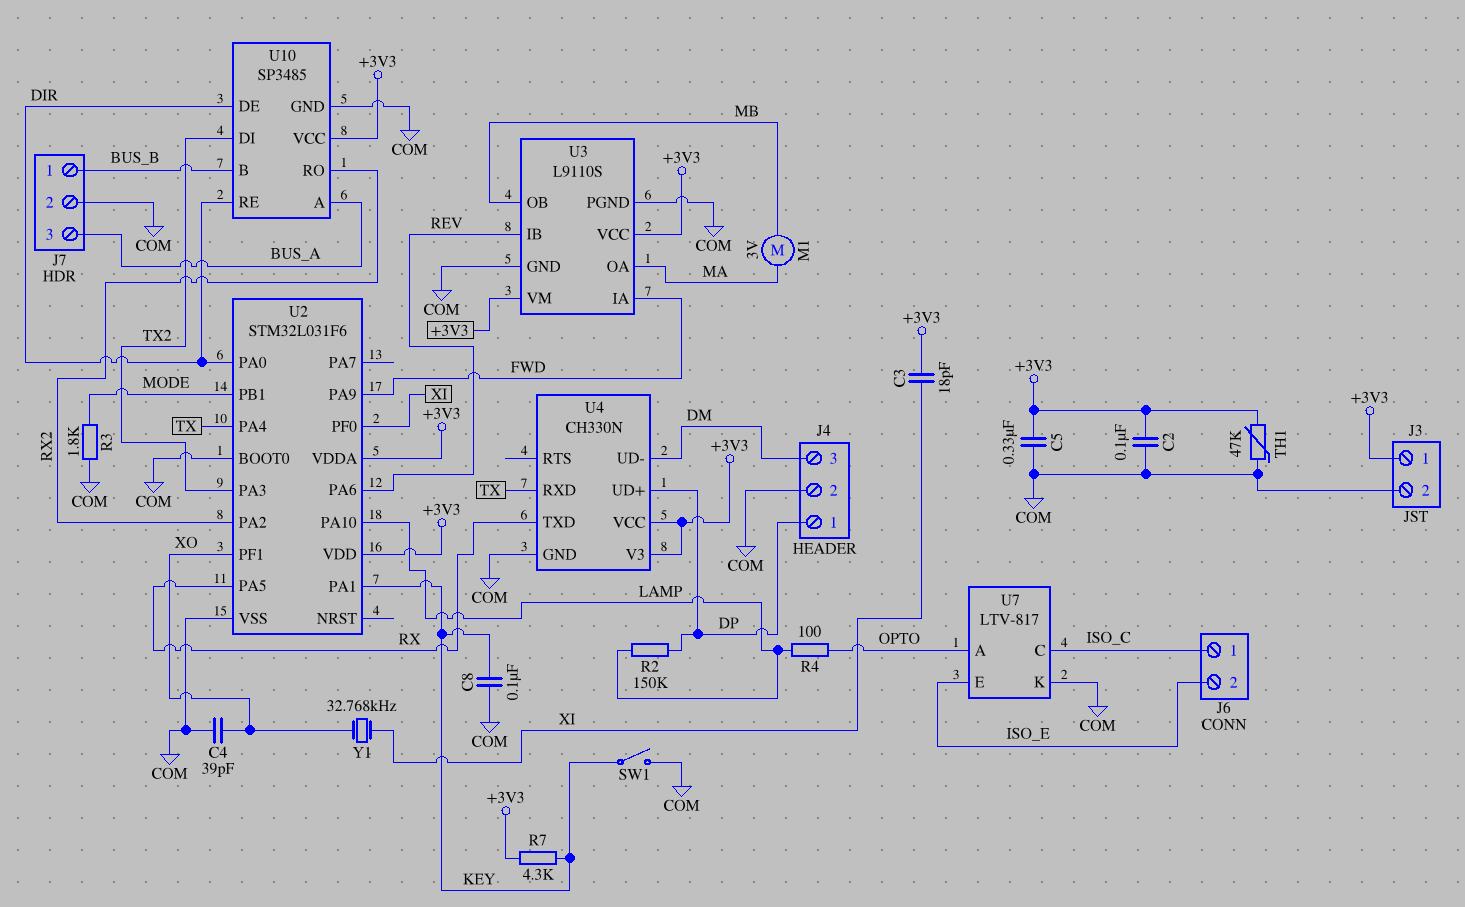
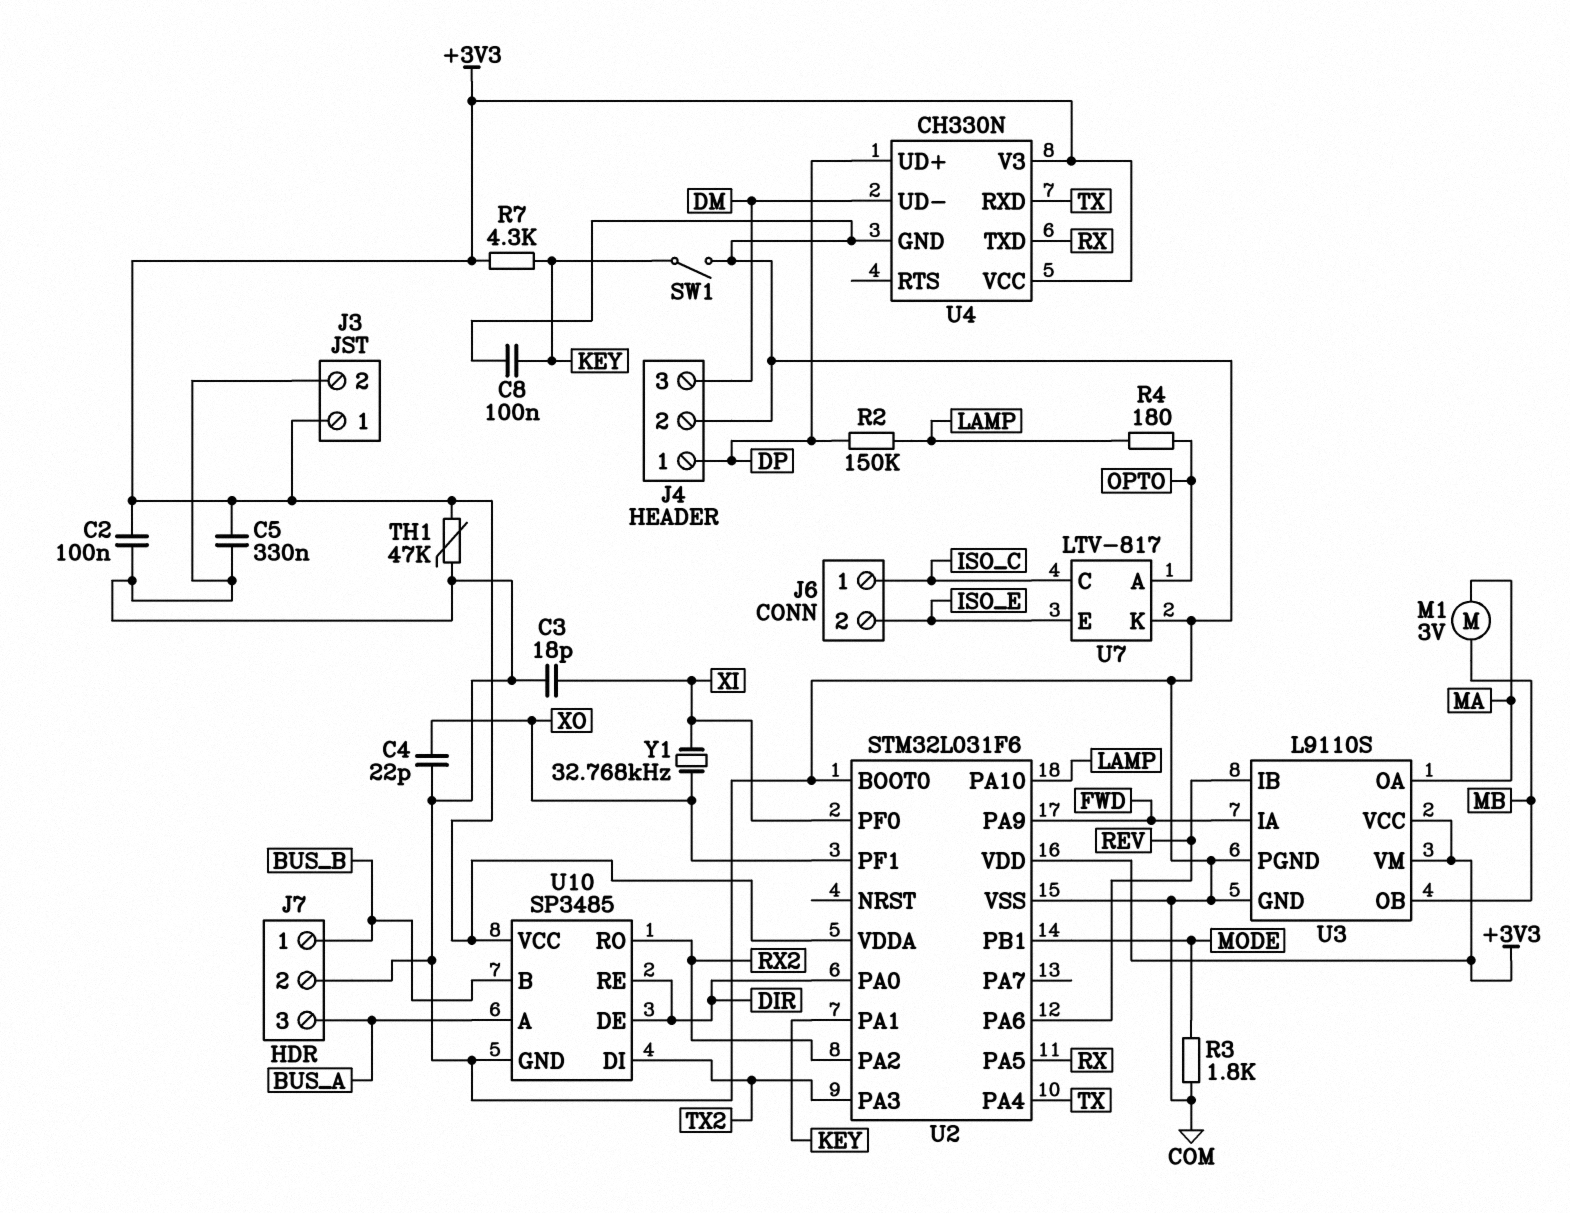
C3: 18pF (+3V3, XI) -> 18pF (COM, XI)
C4: 39pF (COM, XO) -> 22pF (COM, XO)
R4: 100 (LAMP, OPTO) -> 180 (LAMP, OPTO)

